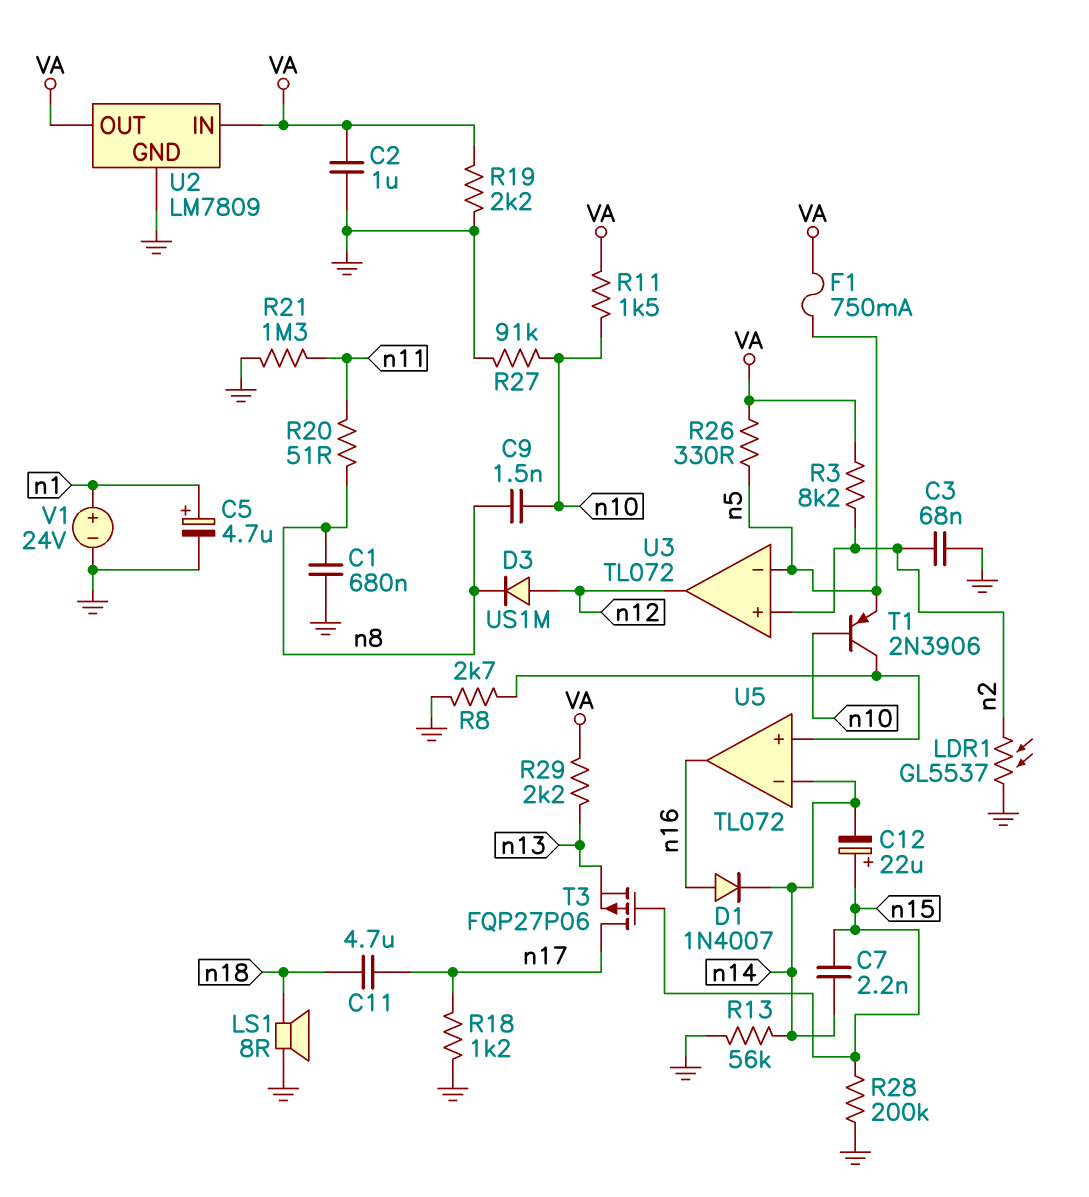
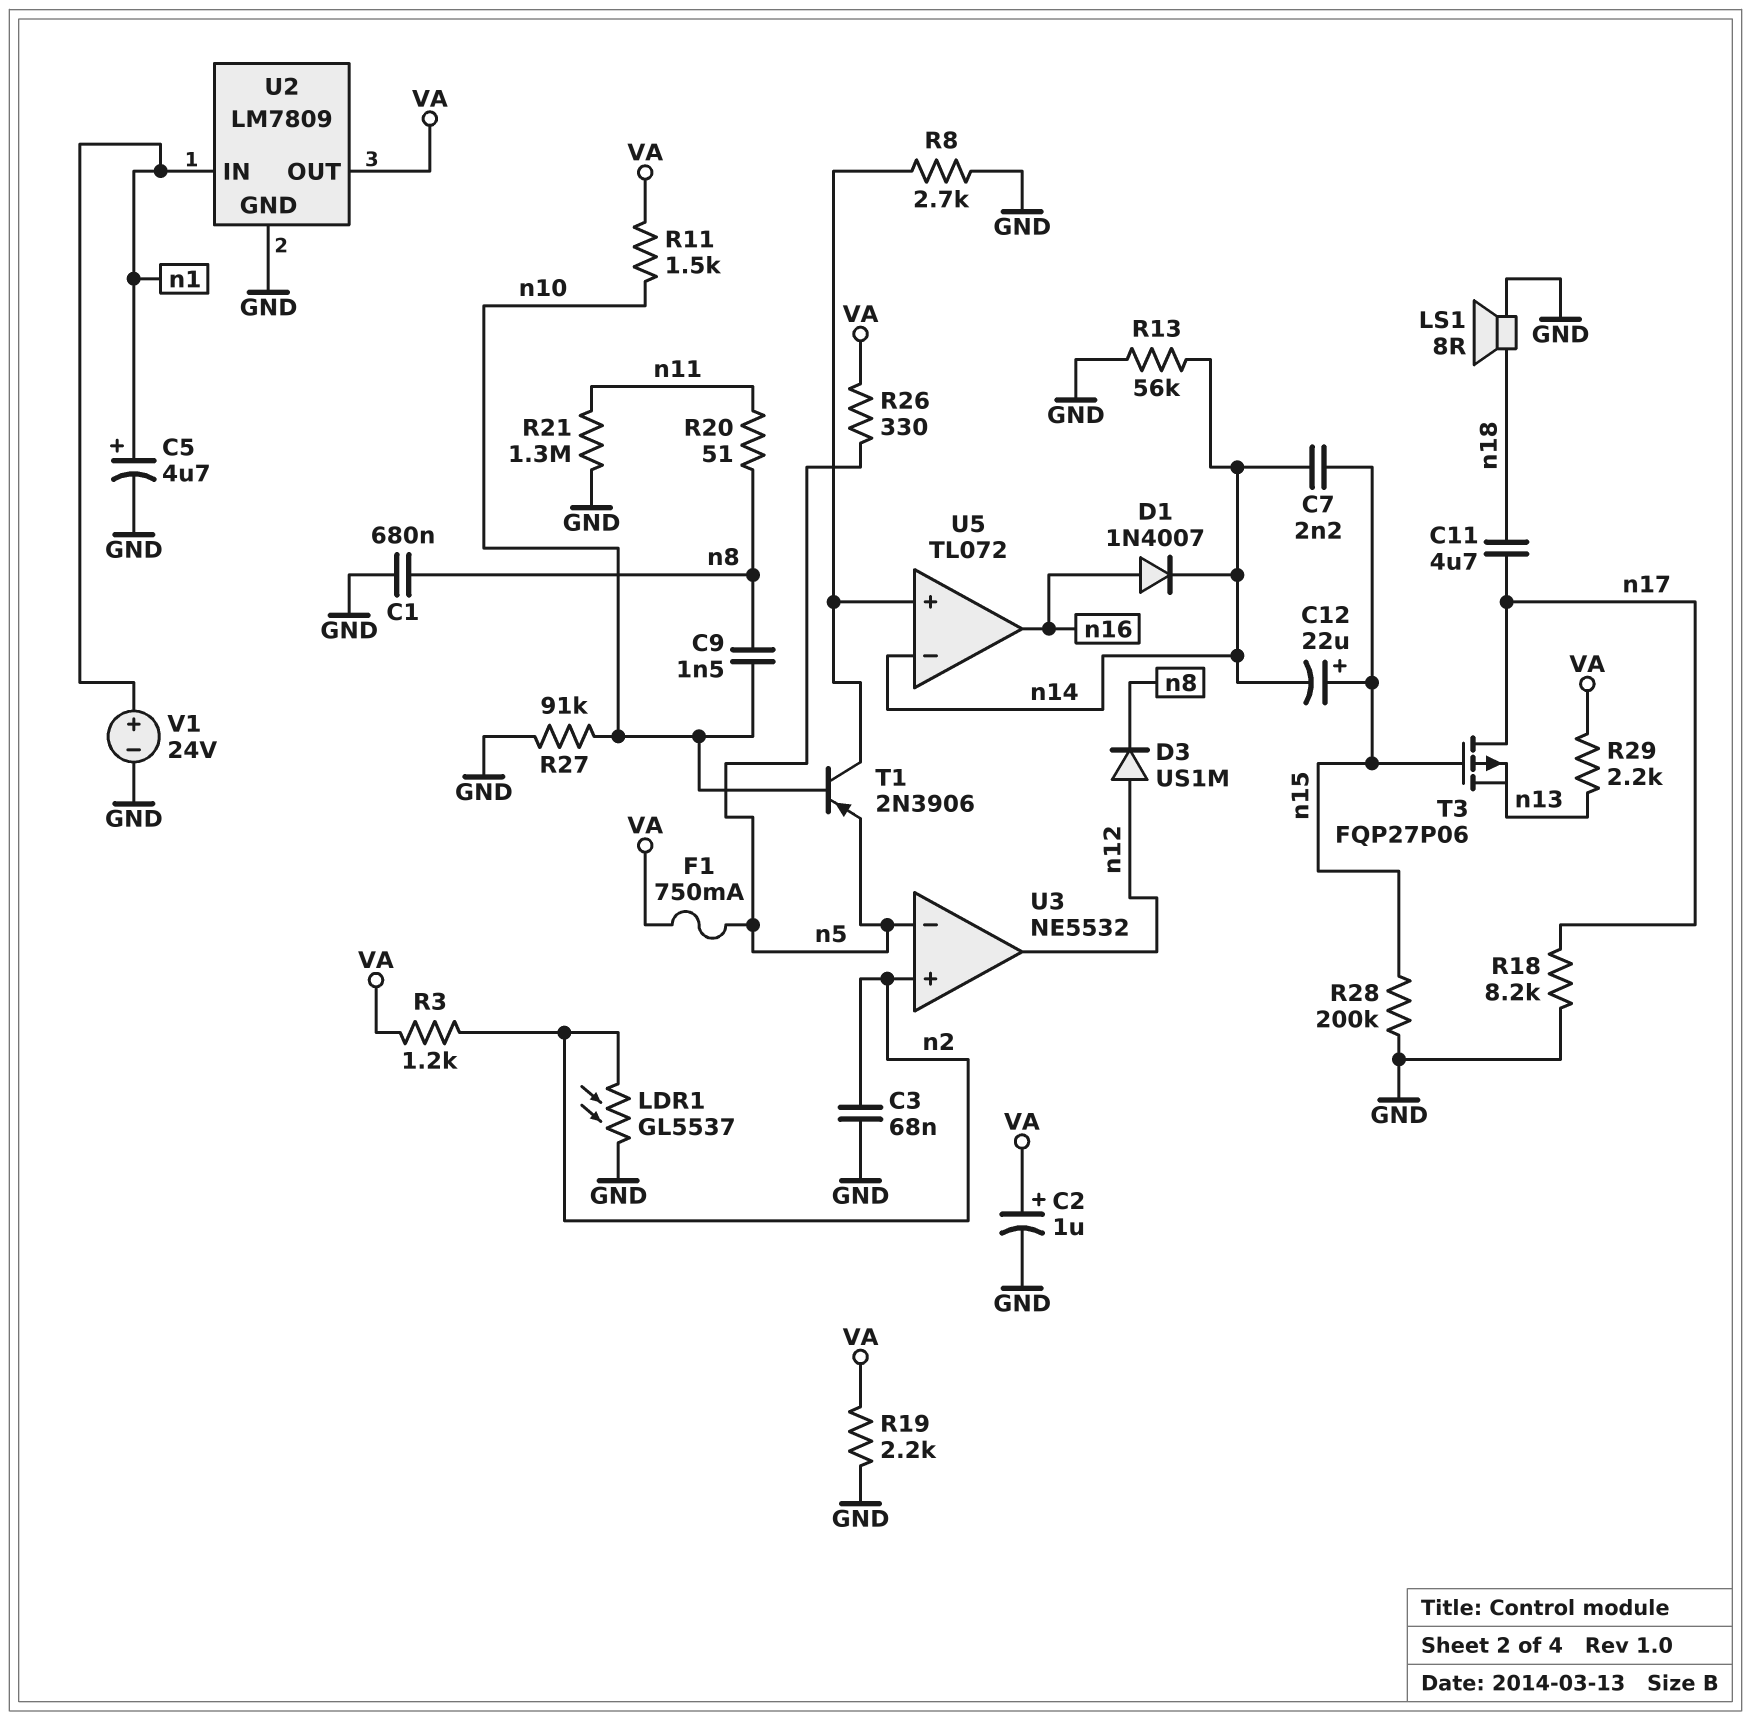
C2: 1uF (GND, VA) -> 1uF (plus VA, minus GND)
R3: 8.2k (VA, n2) -> 1.2k (VA, n2)
R18: 1.2k (GND, n17) -> 8.2k (GND, n17)
U2 pin IN: VA -> n1
U3: TL072 -> NE5532

